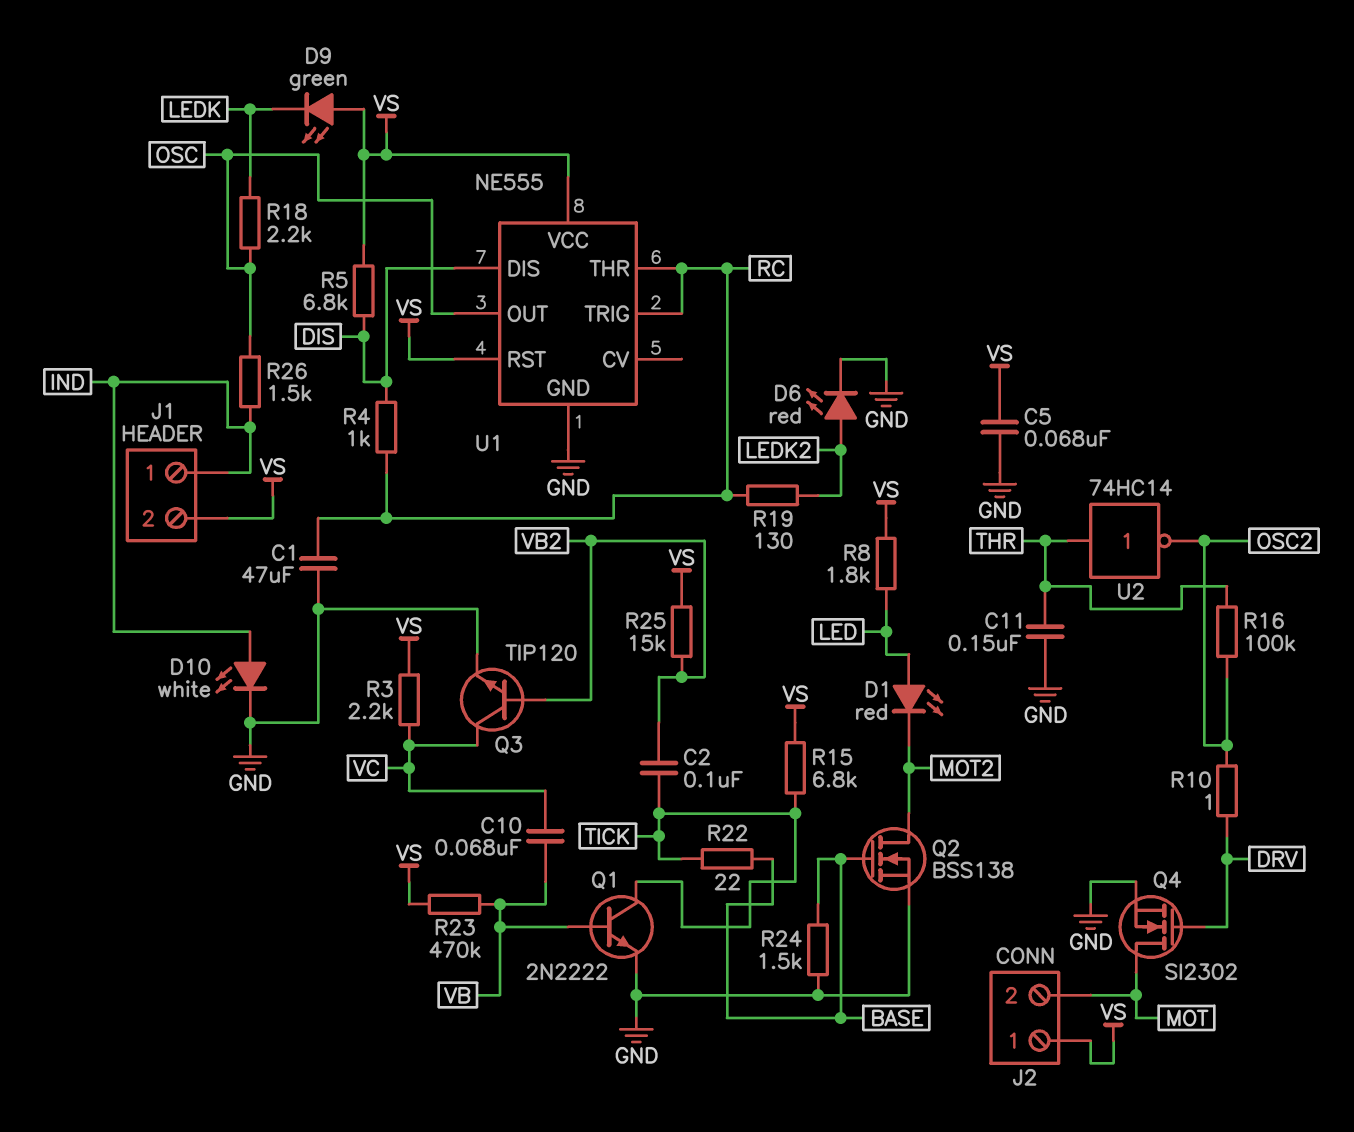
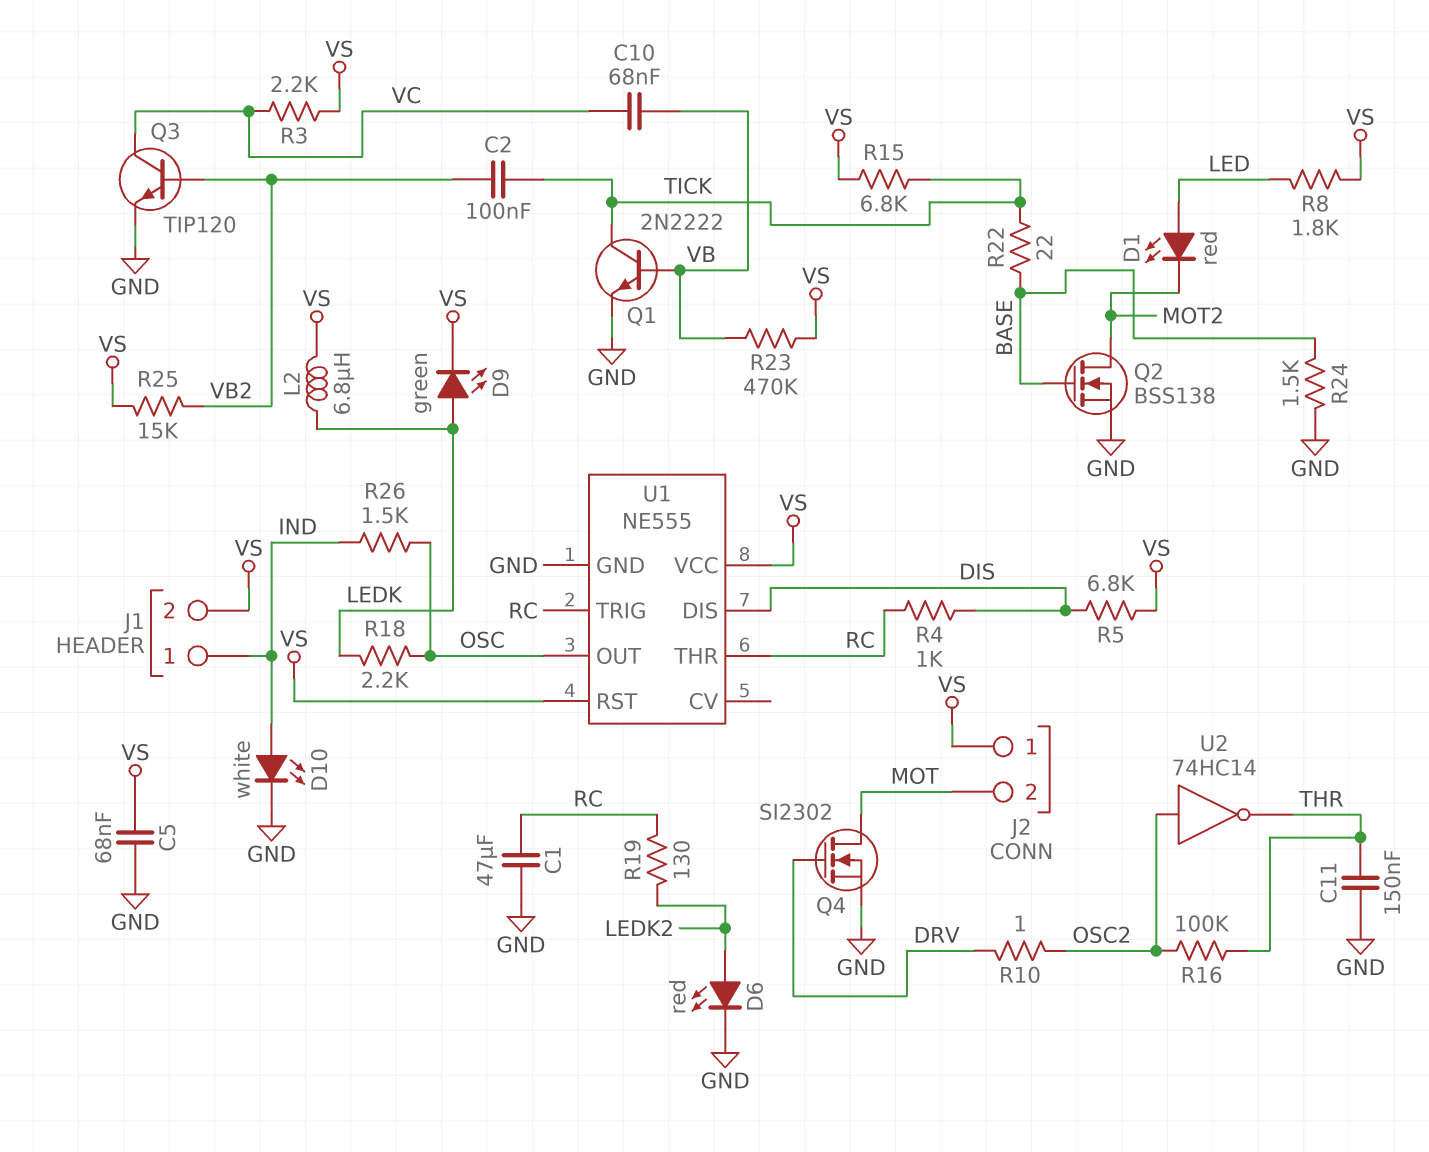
D9: LED green (A VS, K LEDK) -> LED green (A LEDK, K VS)
L2: none -> 6.8uH (LEDK, VS)
U2: NOT 74HC14 (in THR, out OSC2) -> NOT 74HC14 (in OSC2, out THR)

